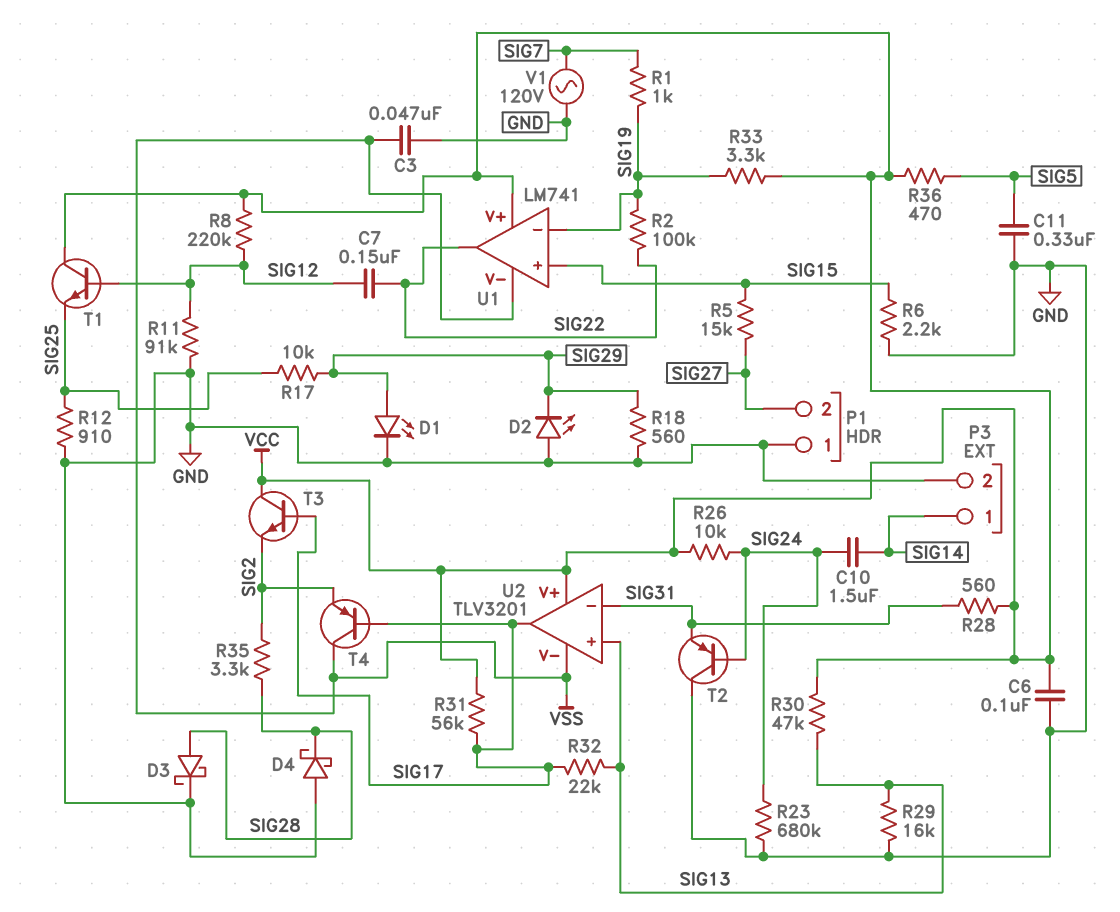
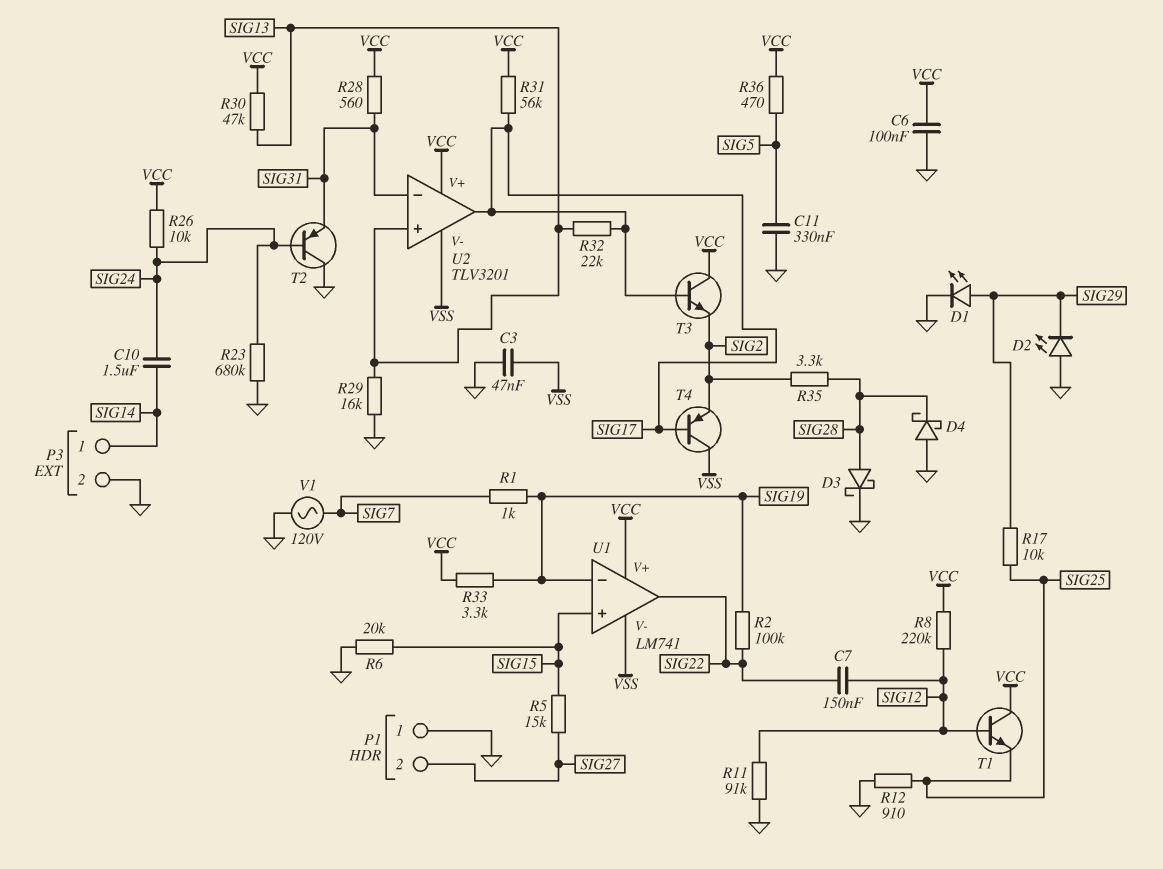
R6: 2.2k (GND, SIG15) -> 20k (GND, SIG15)
R18: 560 (GND, SIG29) -> none

